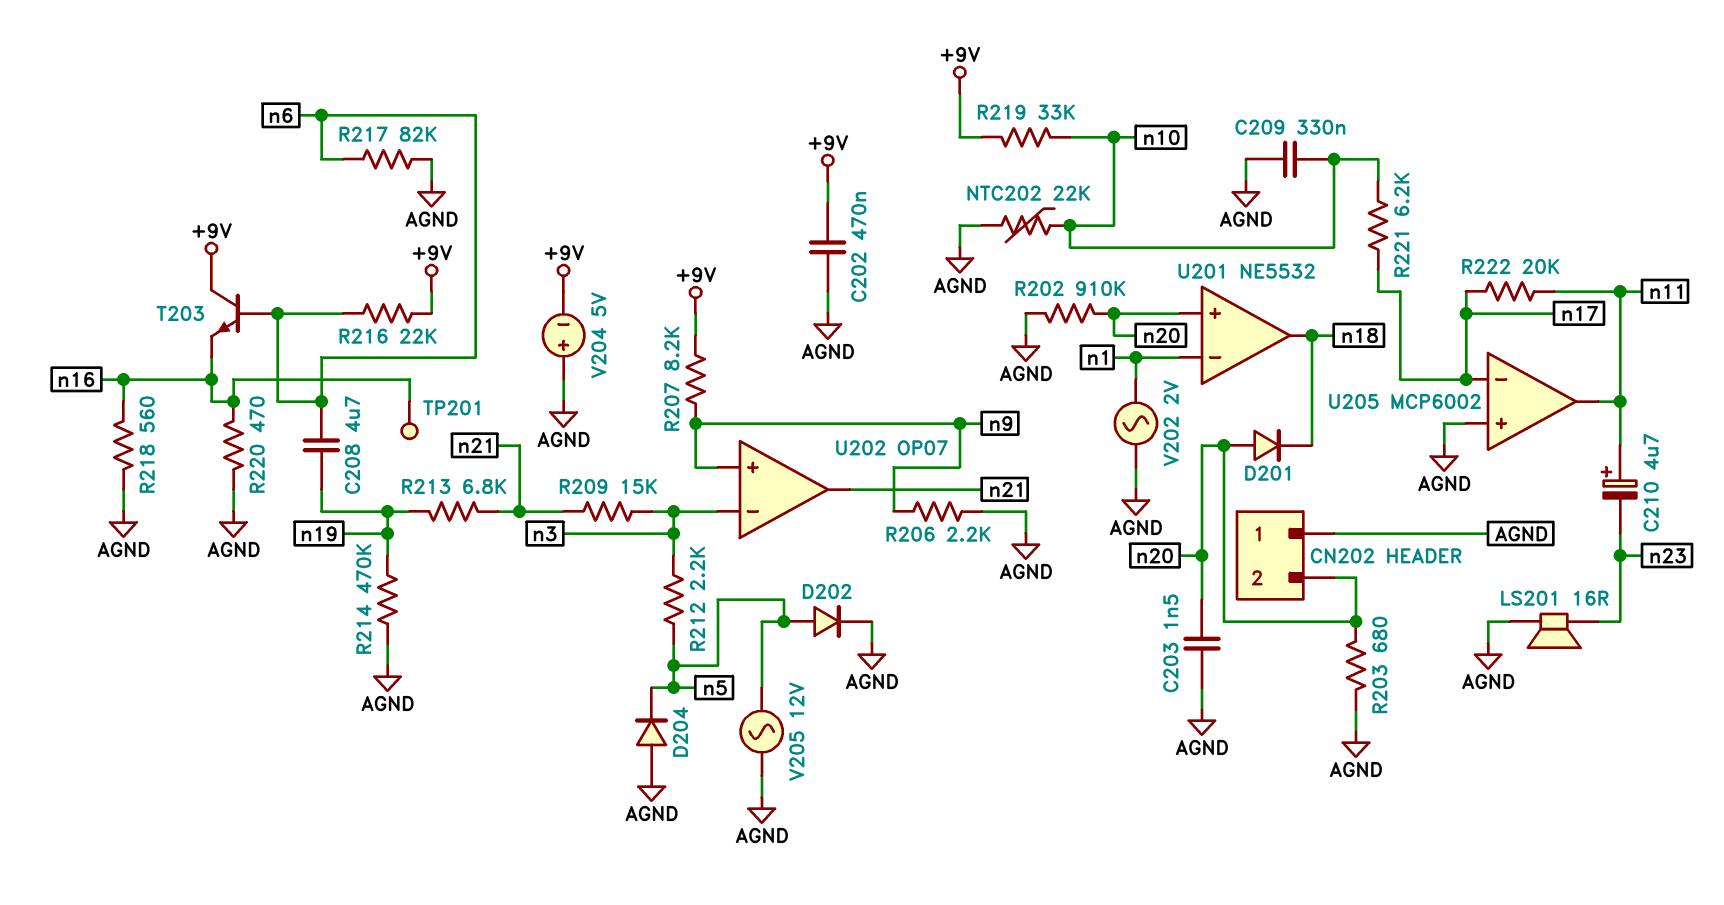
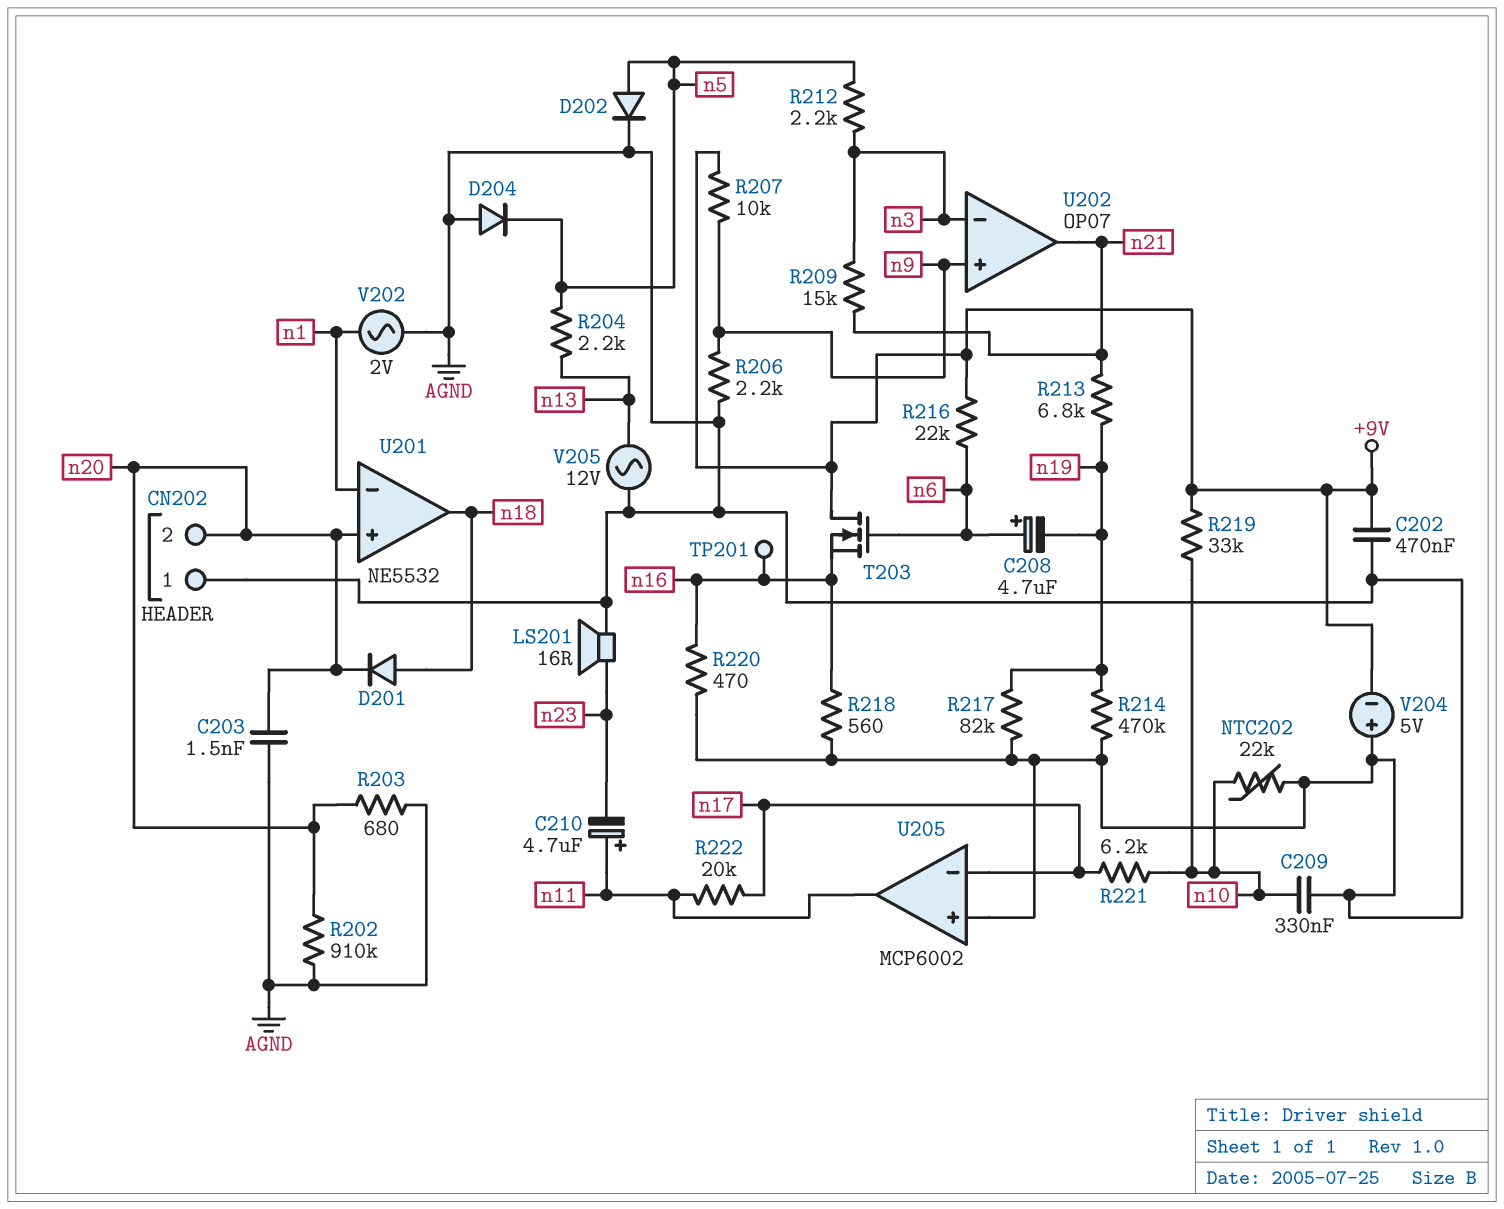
C208: 4.7uF (n6, n19) -> 4.7uF (plus n6, minus n19)
D201: diode (A n20, K n18) -> diode (A n18, K n20)
R204: none -> 2.2k (n5, n13)
R207: 8.2k (+9V, n9) -> 10k (+9V, n9)
R217: 82k (AGND, n6) -> 82k (AGND, n19)
T203: NPN (B n6, C +9V, E n16) -> NMOS (G n6, D +9V, S n16)
V205: AC 12V (AGND, n5) -> AC 12V (AGND, n13)

